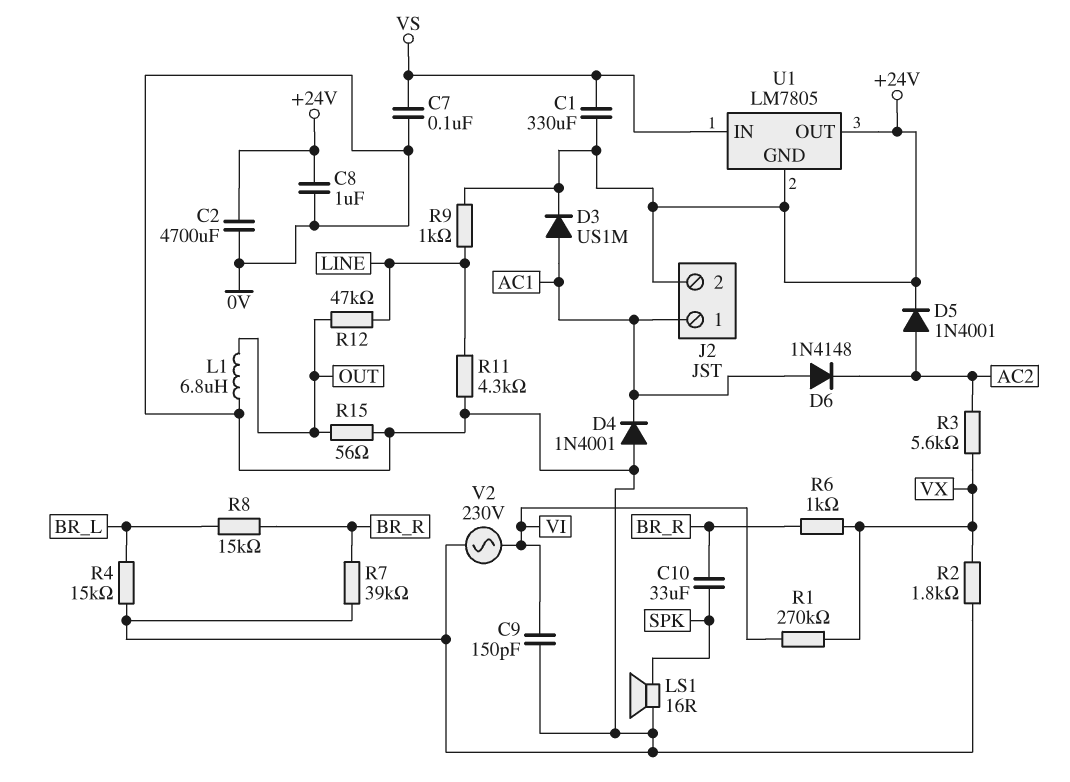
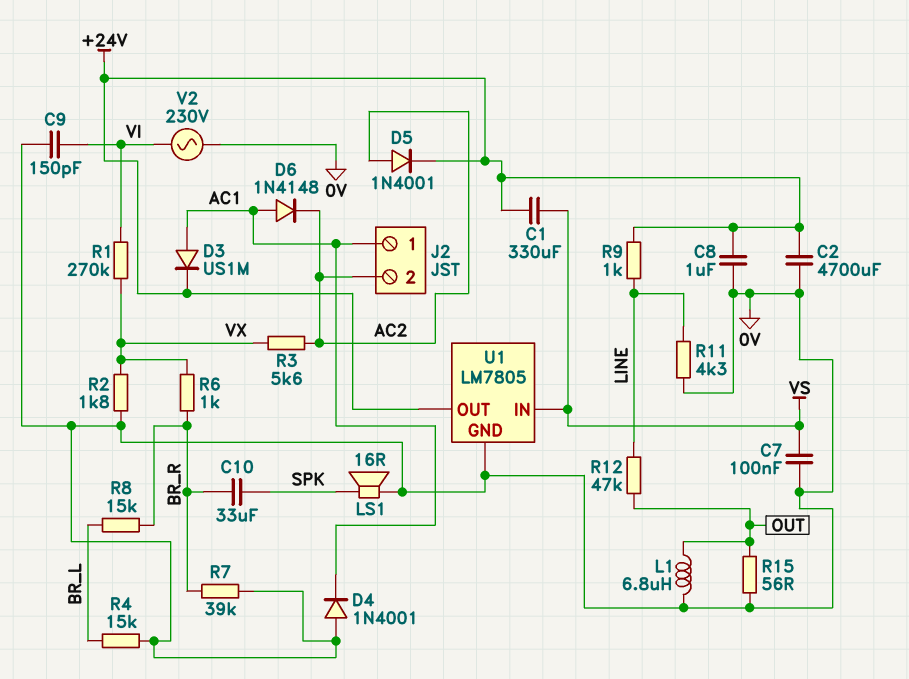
J2 pin 2: +24V -> AC2
U1 pin GND: +24V -> 0V

